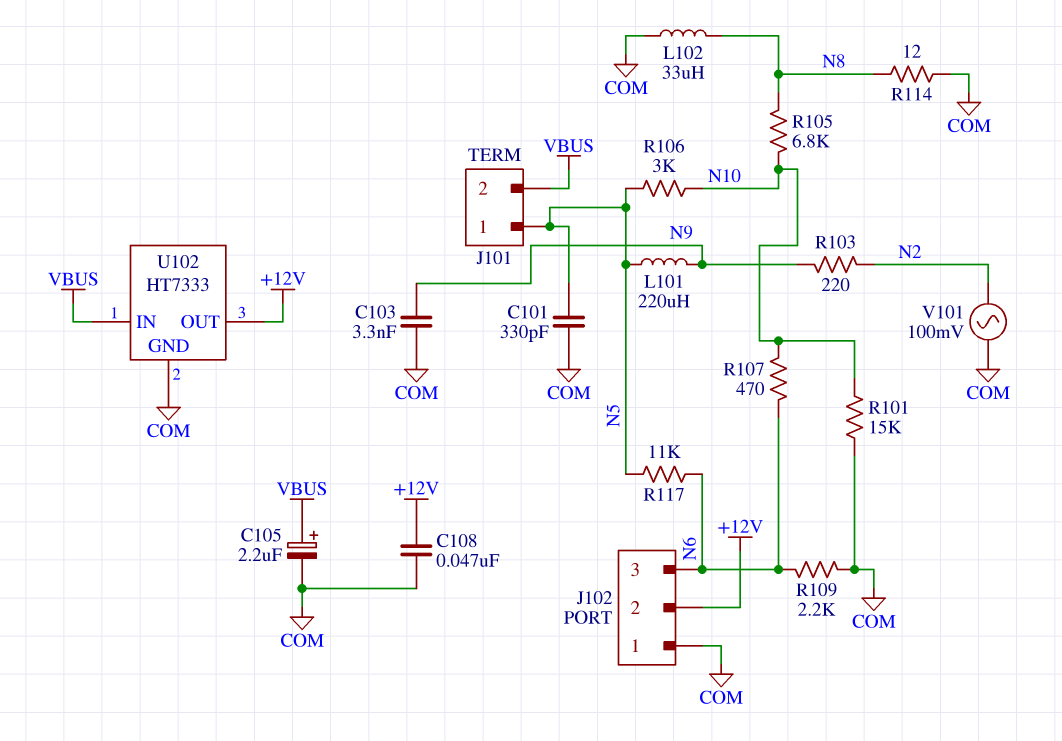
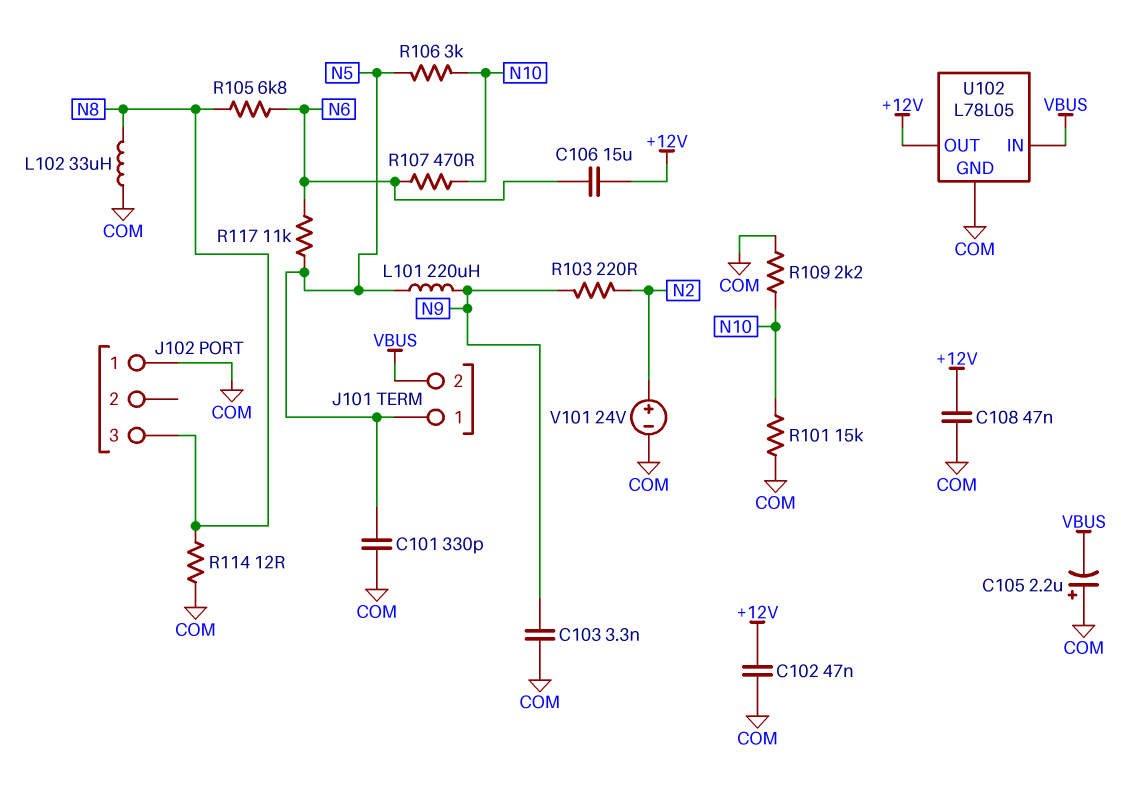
C102: none -> 47nF (+12V, COM)
C105: 2.2uF (plus VBUS, minus COM) -> 2.2uF (plus COM, minus VBUS)
C106: none -> 15uF (+12V, N6)
J102 pin 2: +12V -> none
J102 pin 3: N6 -> N8
R105: 6.8k (N8, N10) -> 6.8k (N6, N8)
R109: 2.2k (COM, N6) -> 2.2k (COM, N10)
U102: HT7333 -> L78L05
V101: AC 100mV (COM, N2) -> 24V (plus N2, minus COM)

